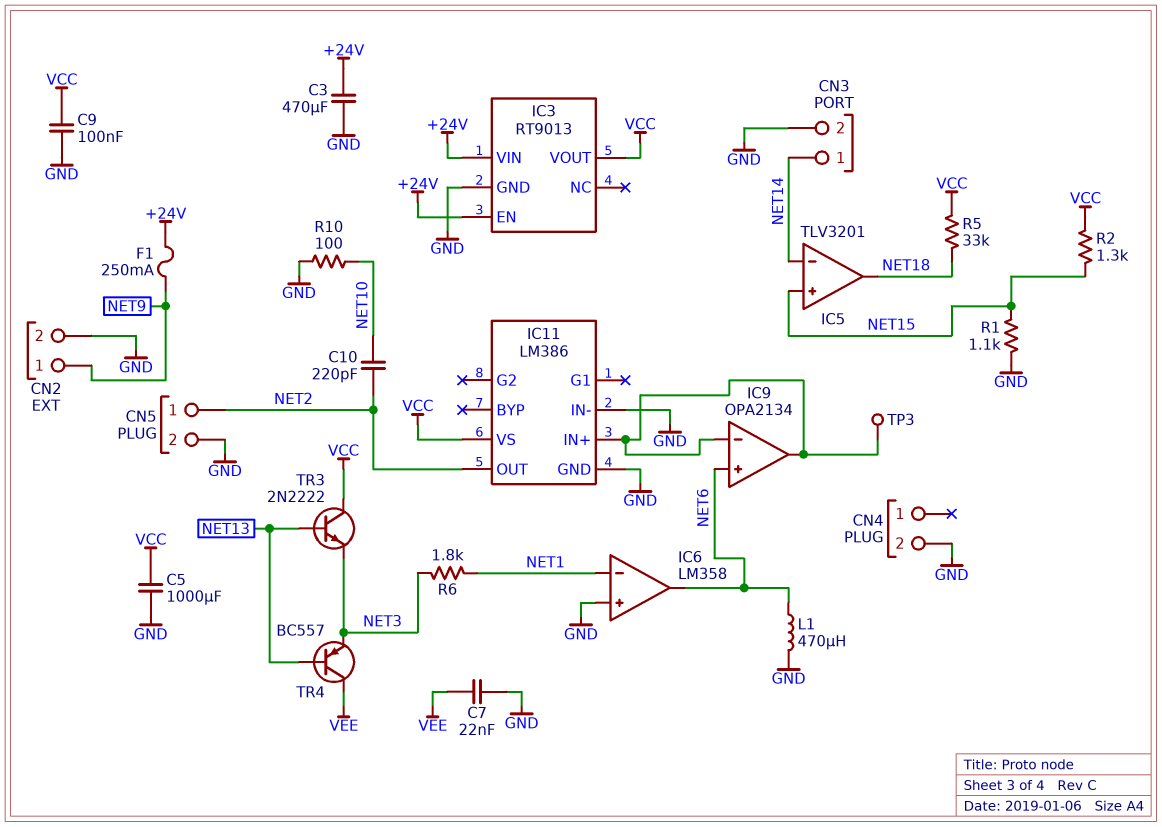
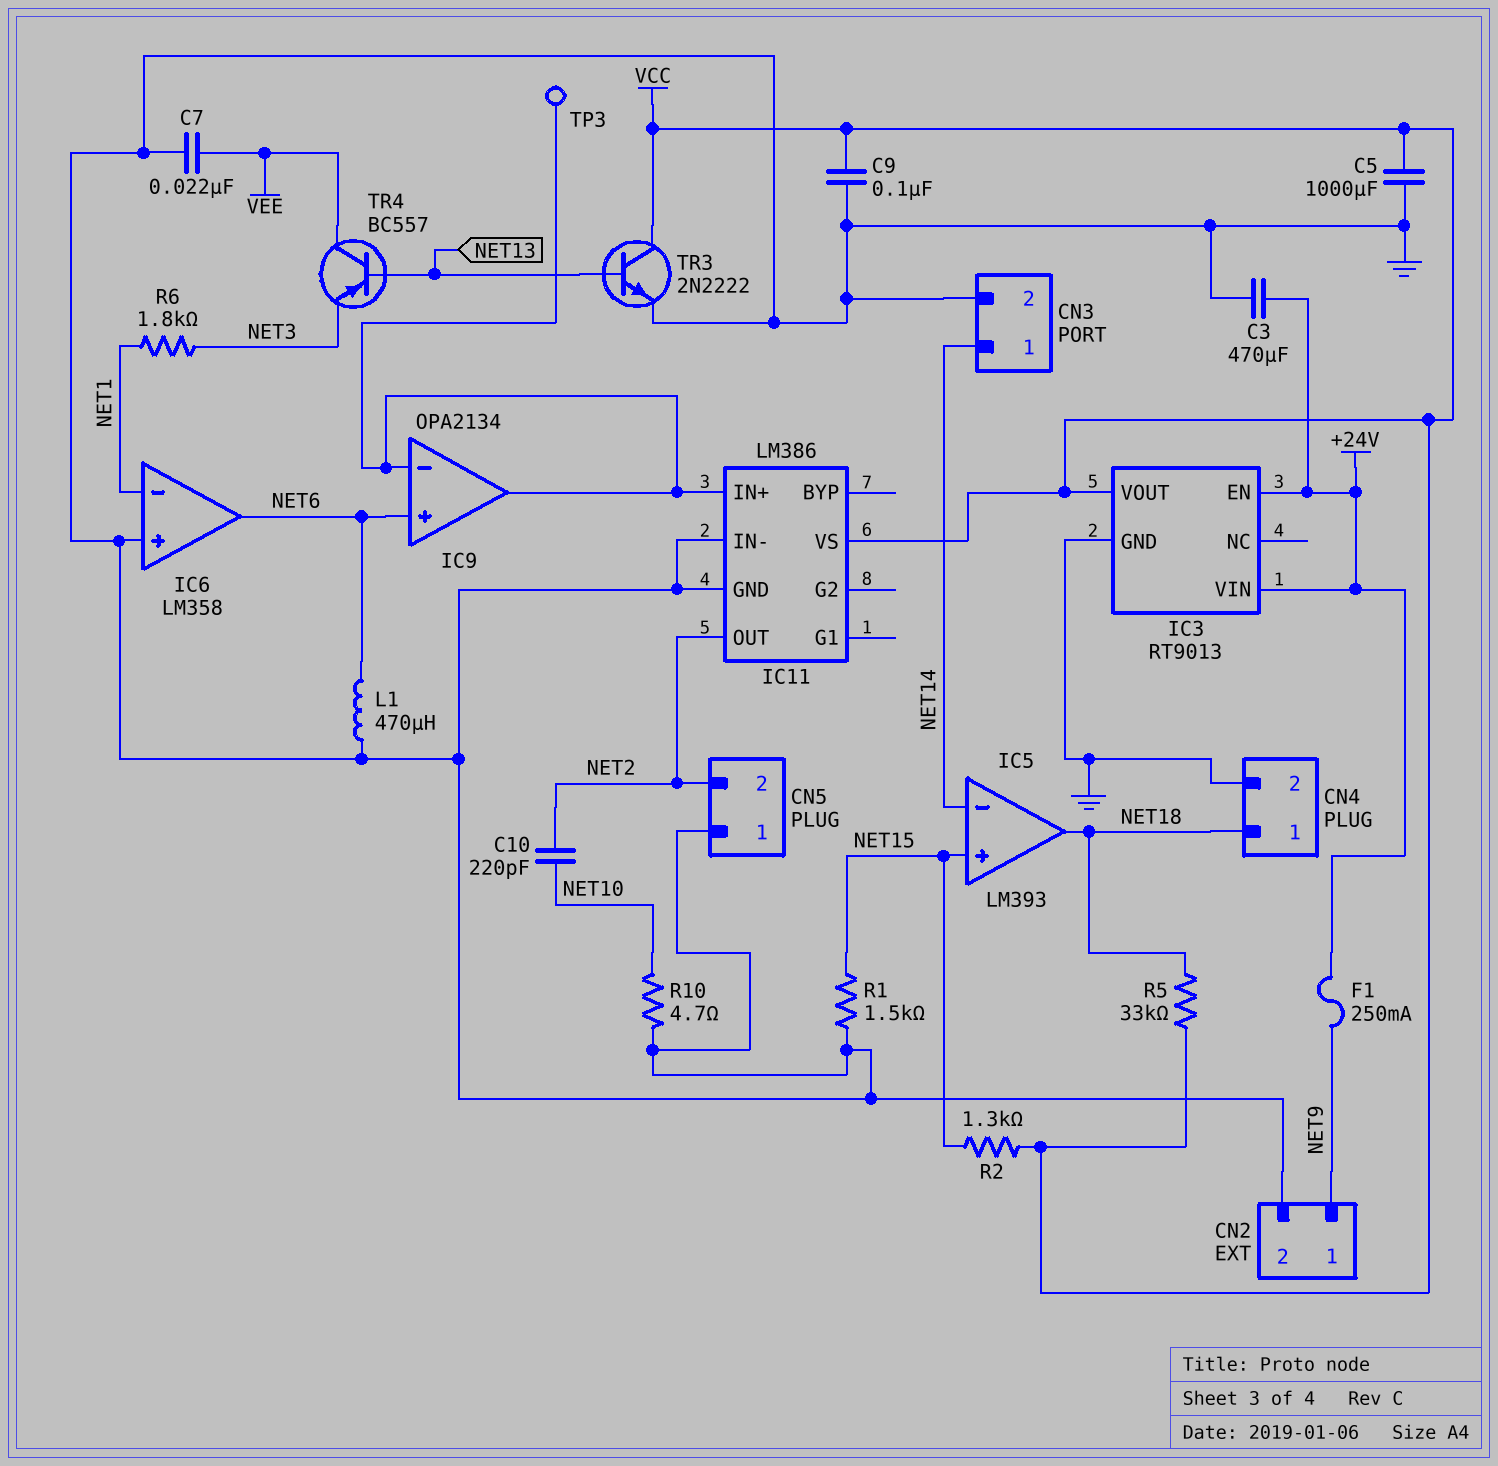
CN4 pin 1: none -> NET18
CN5 pin 1: NET2 -> GND
CN5 pin 2: GND -> NET2
IC5: TLV3201 -> LM393
R1: 1.1k (GND, NET15) -> 1.5k (GND, NET15)
R10: 100 (GND, NET10) -> 4.7 (GND, NET10)
TR3: NPN 2N2222 (B NET13, C VCC, E NET3) -> NPN 2N2222 (B NET13, C VCC, E GND)

